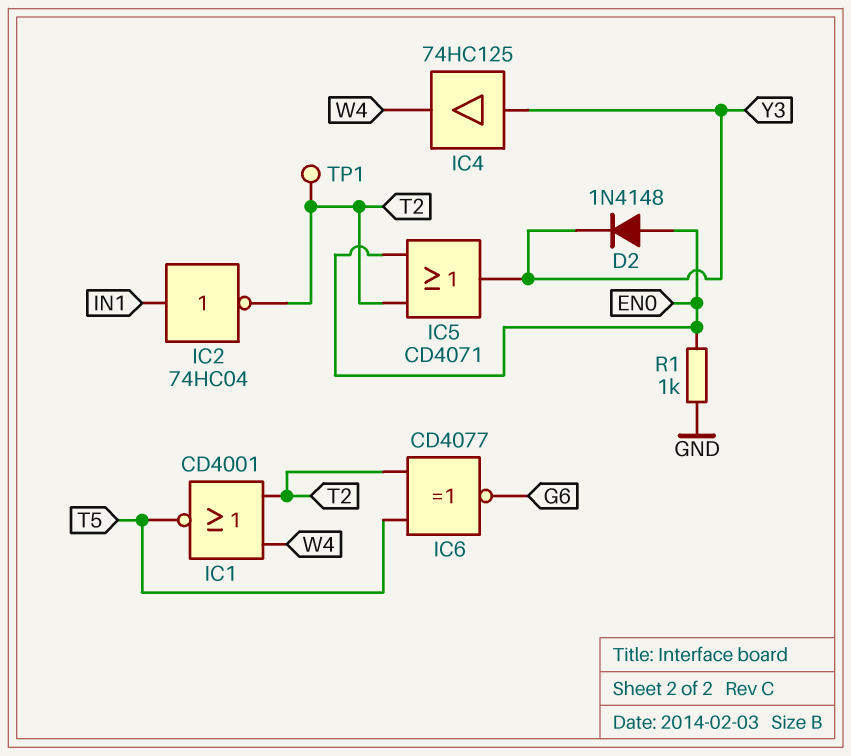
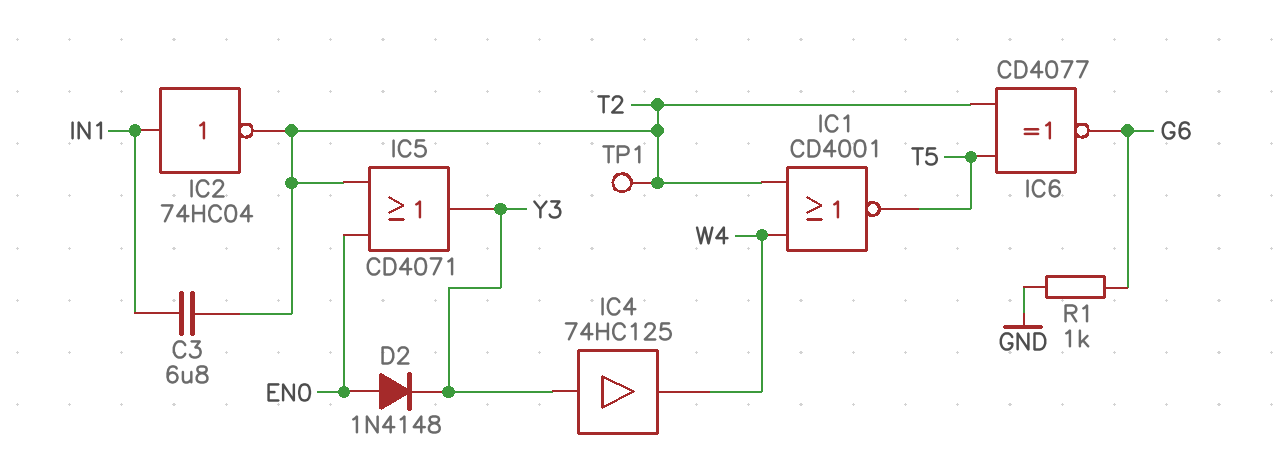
C3: none -> 6.8uF (IN1, T2)
R1: 1k (EN0, GND) -> 1k (G6, GND)

